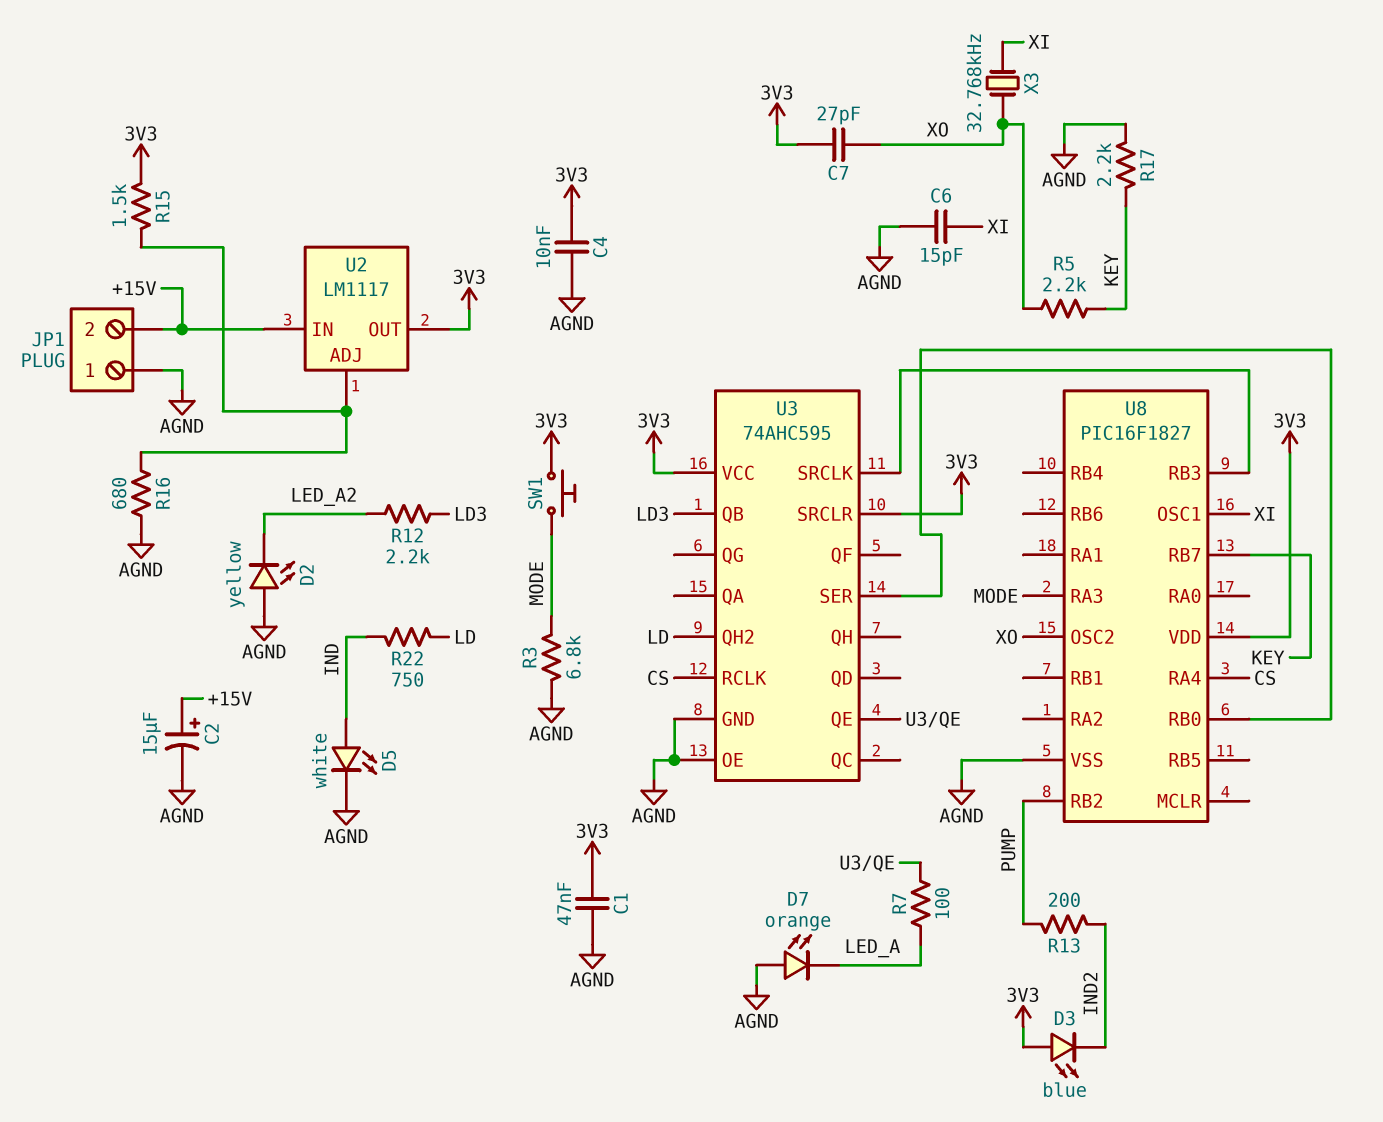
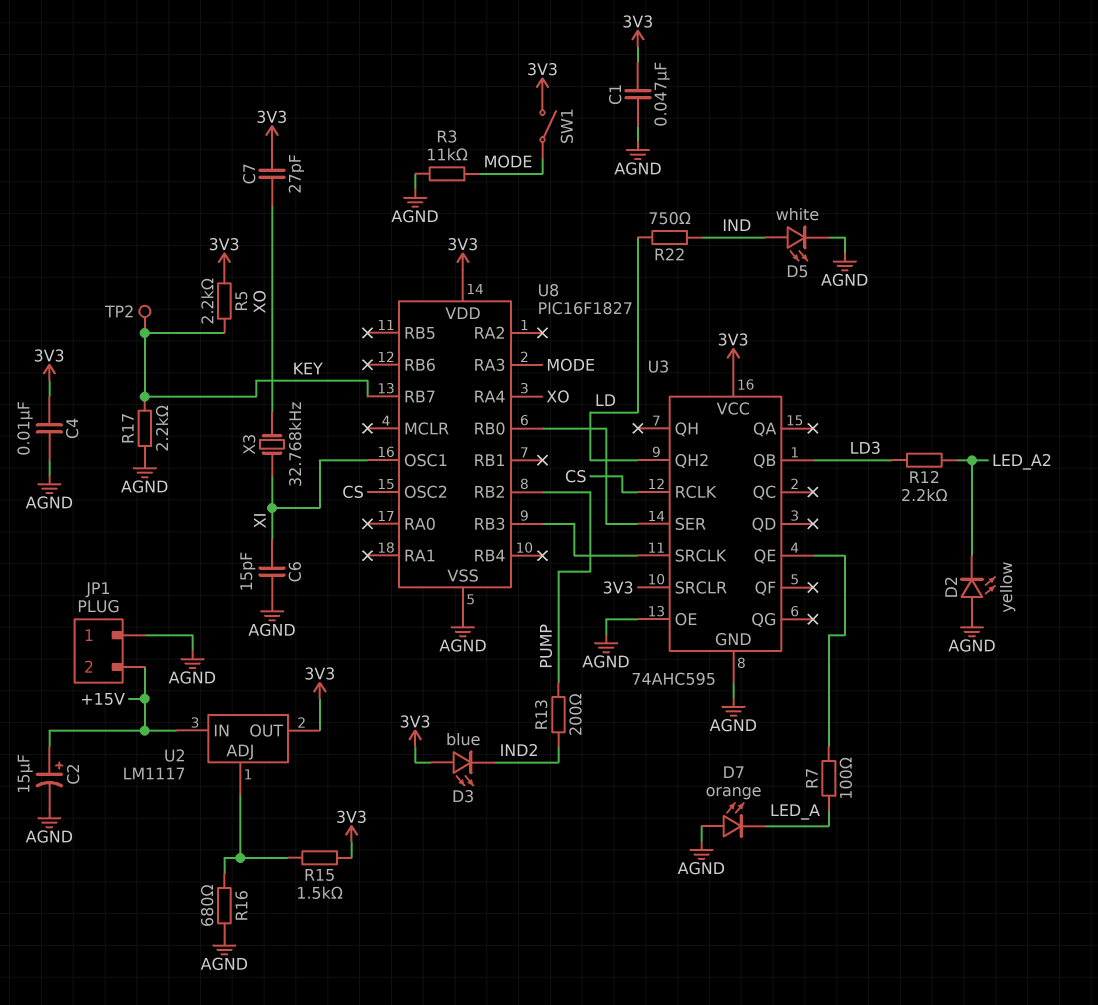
R3: 6.8k (AGND, MODE) -> 11k (AGND, MODE)
R5: 2.2k (KEY, XO) -> 2.2k (3V3, KEY)
SW1: button (3V3, MODE) -> switch (3V3, MODE)
TP2: none -> test point (KEY)
U8 pin OSC2: XO -> CS
U8 pin RA4: CS -> XO

